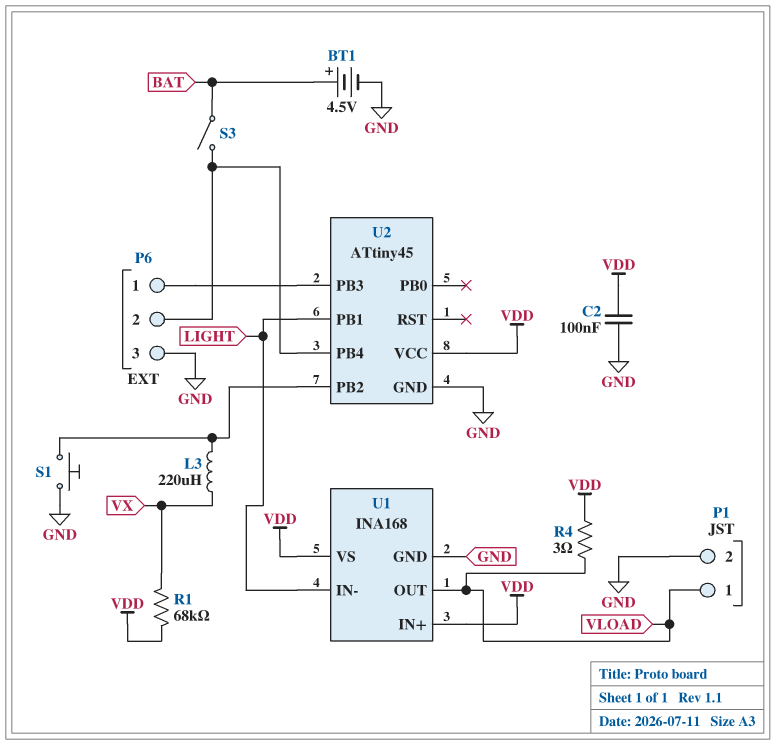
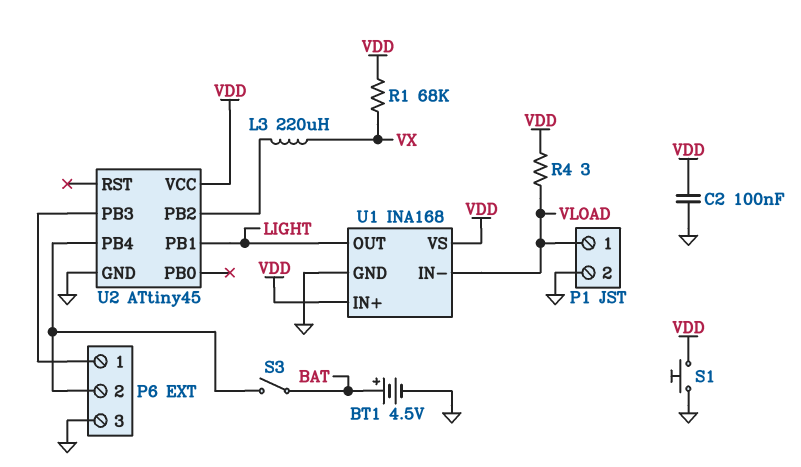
S1: button (GND, U2/PB2) -> button (GND, VDD)
U1 pin IN-: LIGHT -> VLOAD
U1 pin OUT: VLOAD -> LIGHT

